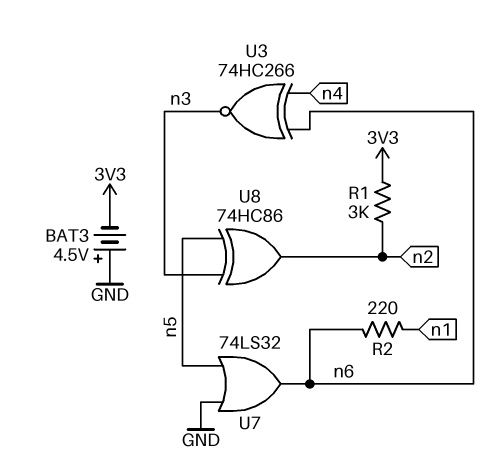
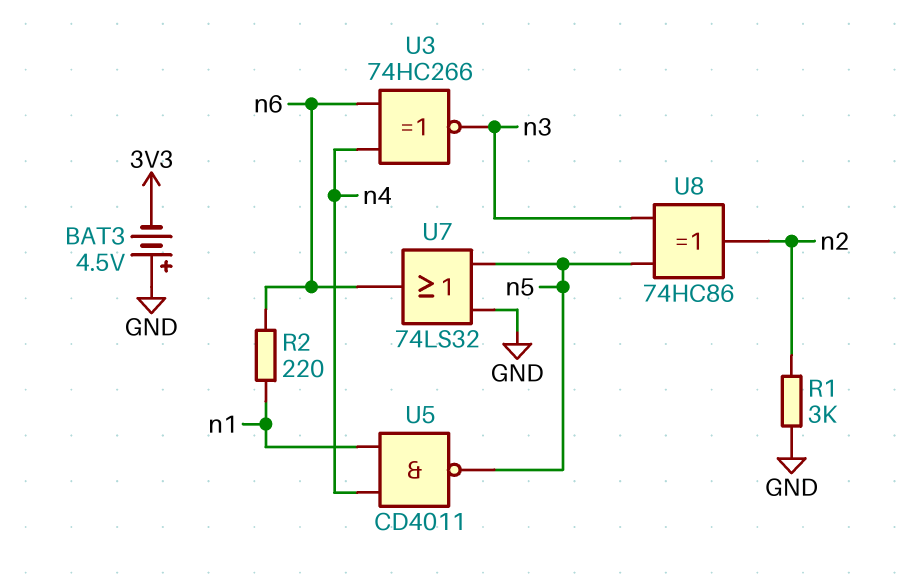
R1: 3k (3V3, n2) -> 3k (GND, n2)
U5: none -> NAND CD4011 (in n1, in n4, out n5)

